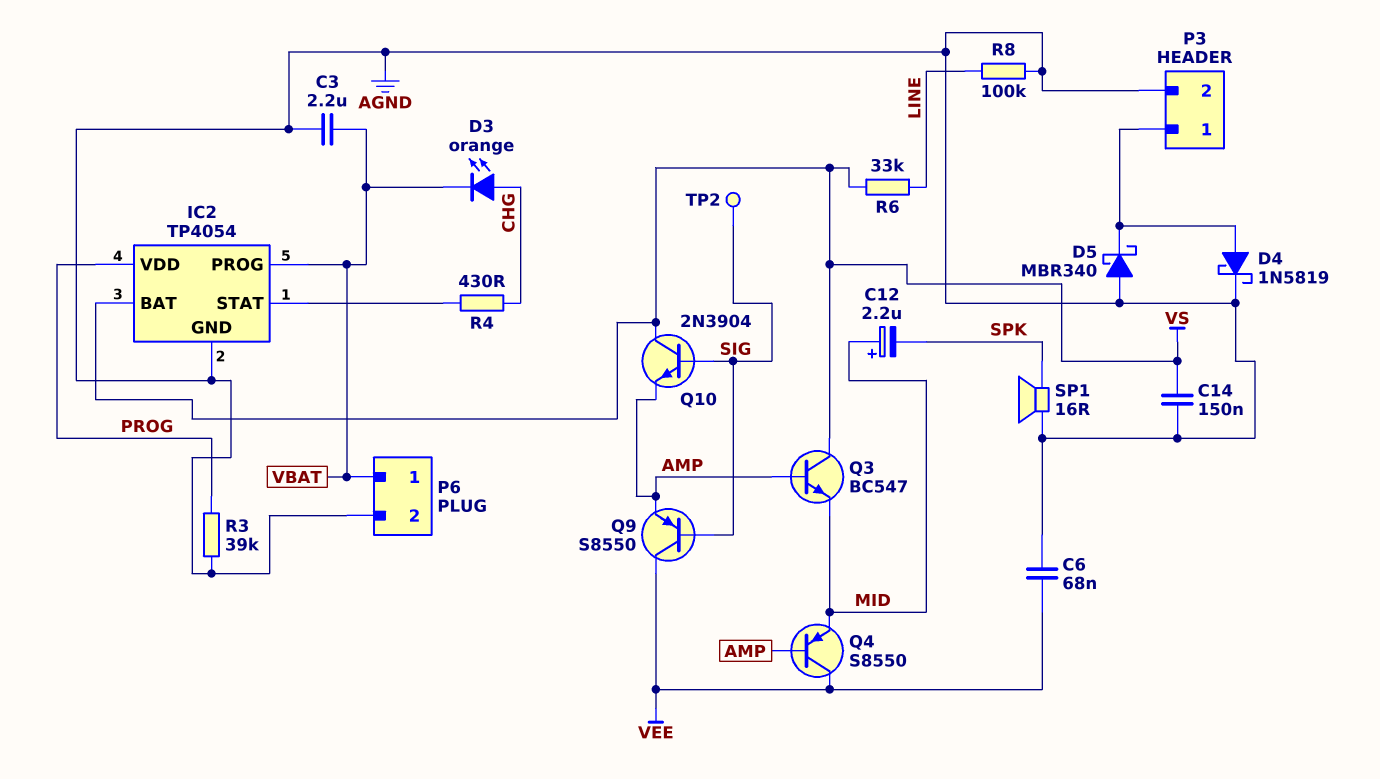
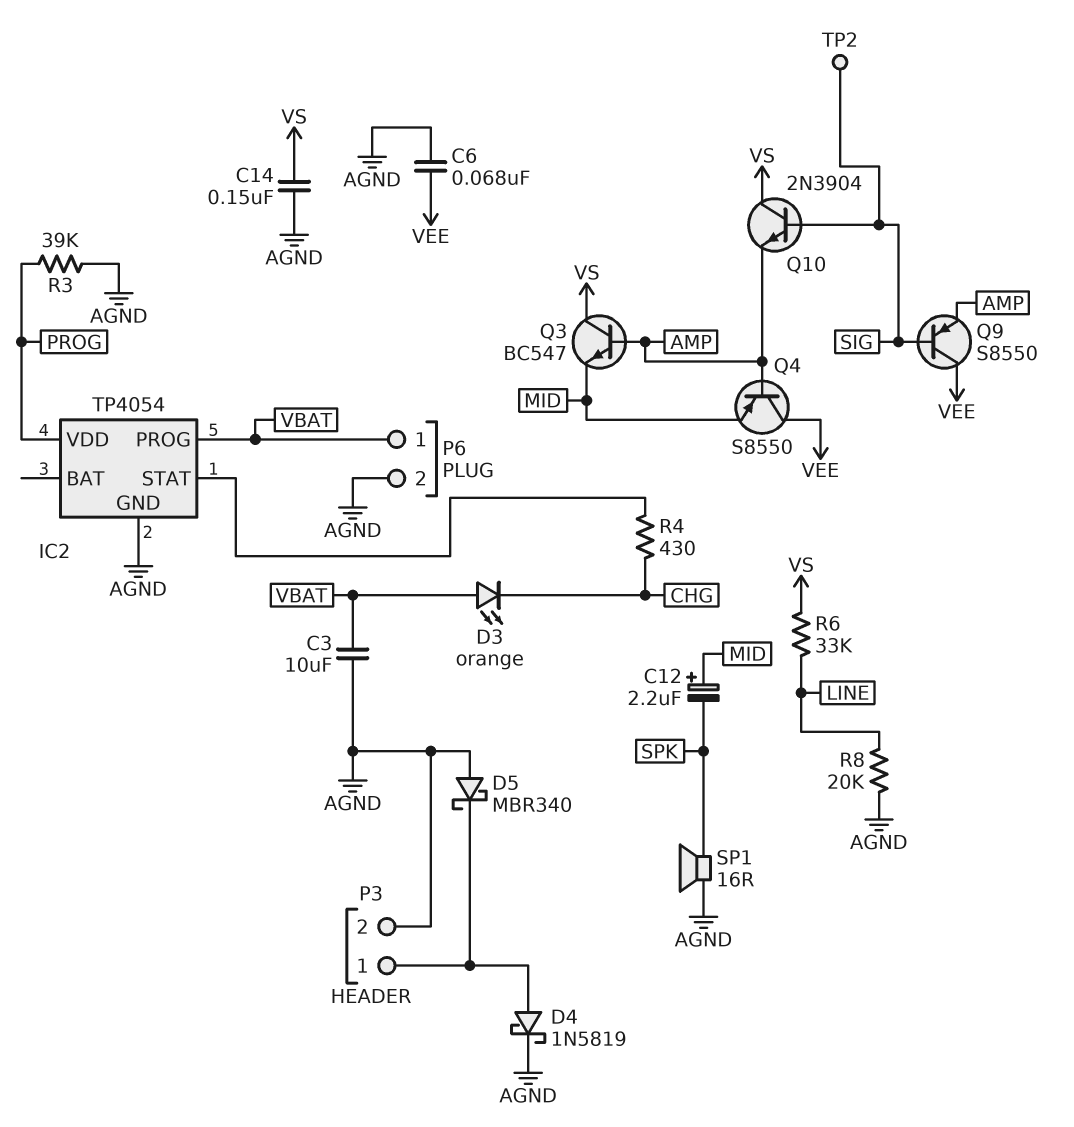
C3: 2.2uF (AGND, VBAT) -> 10uF (AGND, VBAT)
D3: LED orange (A CHG, K VBAT) -> LED orange (A VBAT, K CHG)
IC2 pin BAT: VS -> none
R8: 100k (AGND, LINE) -> 20k (AGND, LINE)

